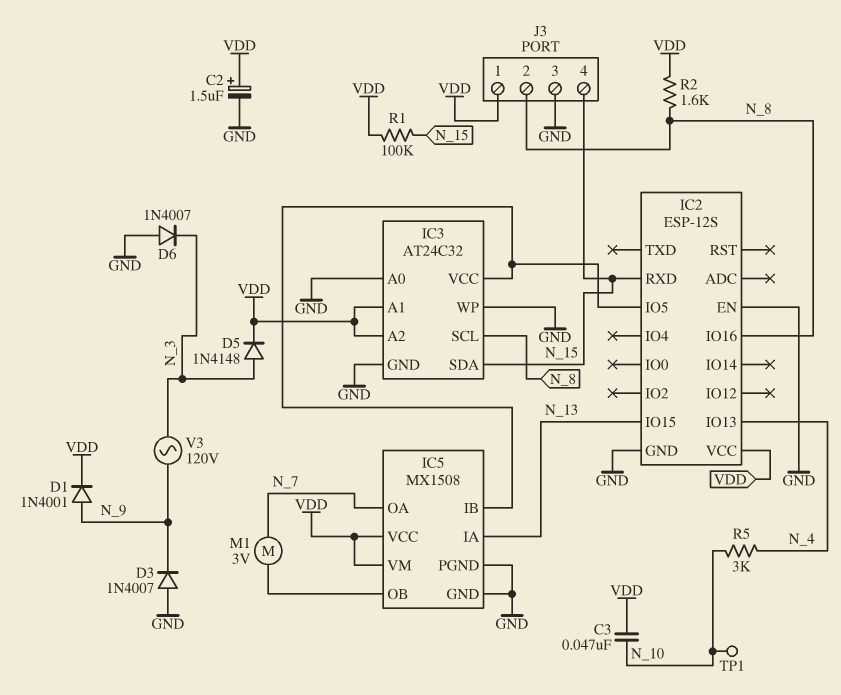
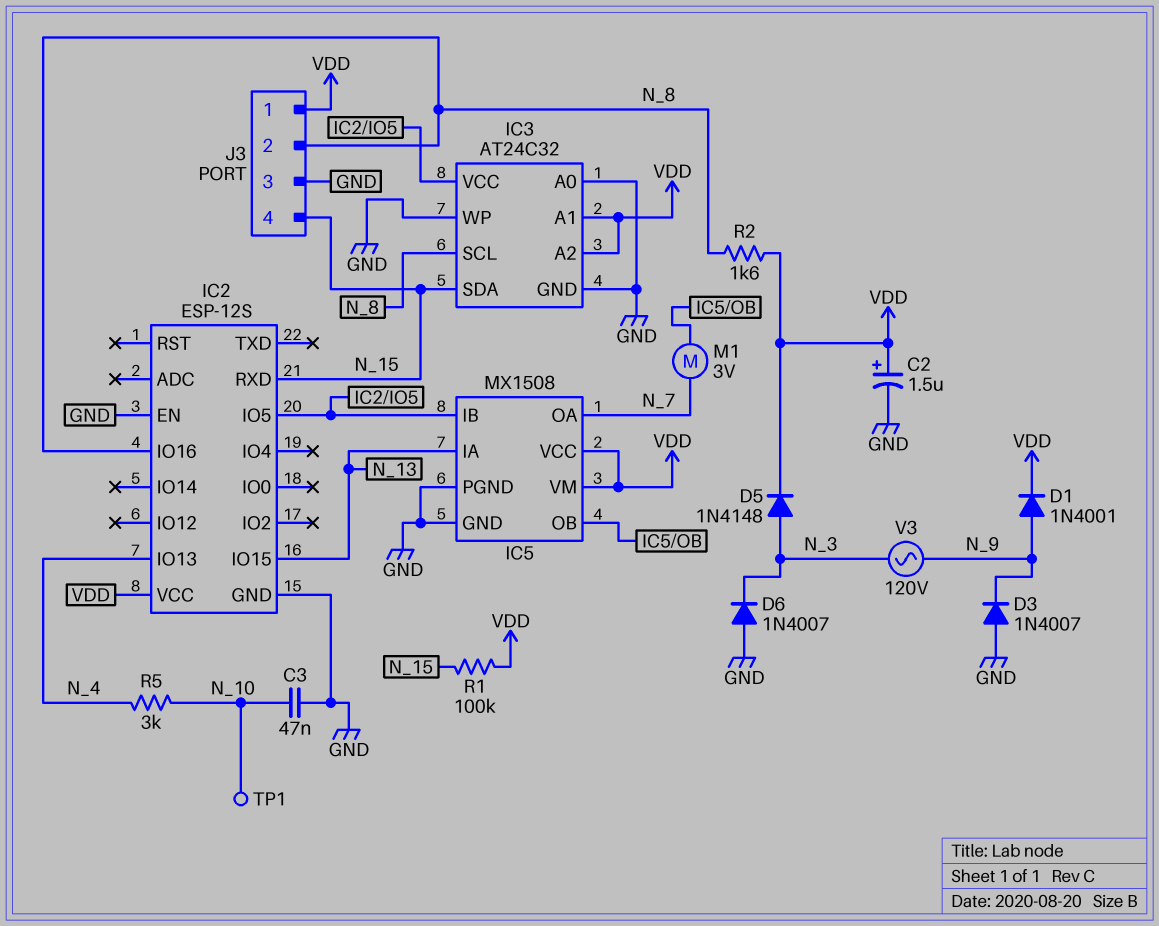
C3: 47nF (N_10, VDD) -> 47nF (GND, N_10)

